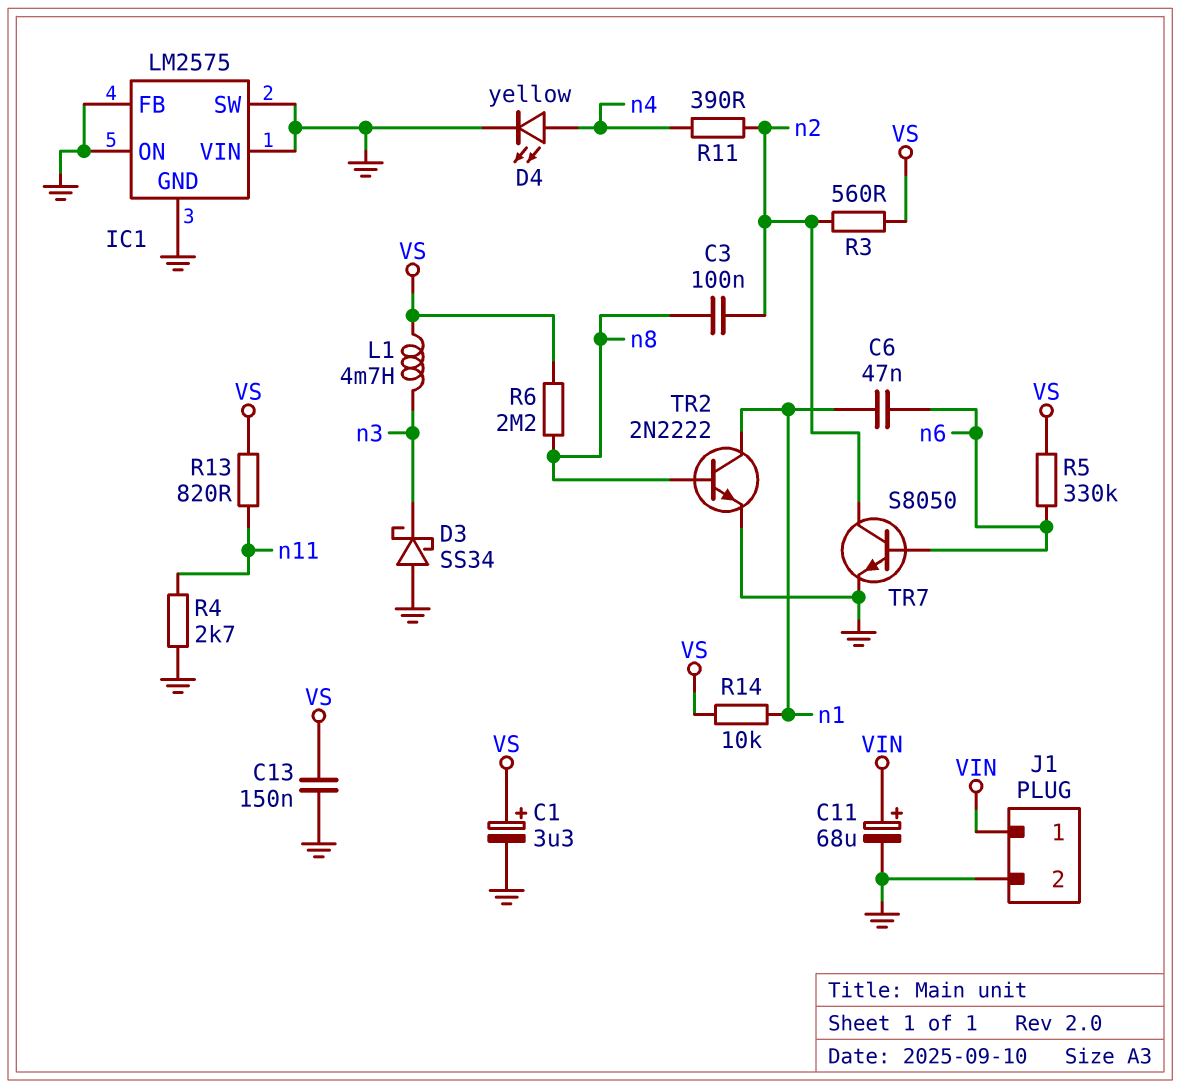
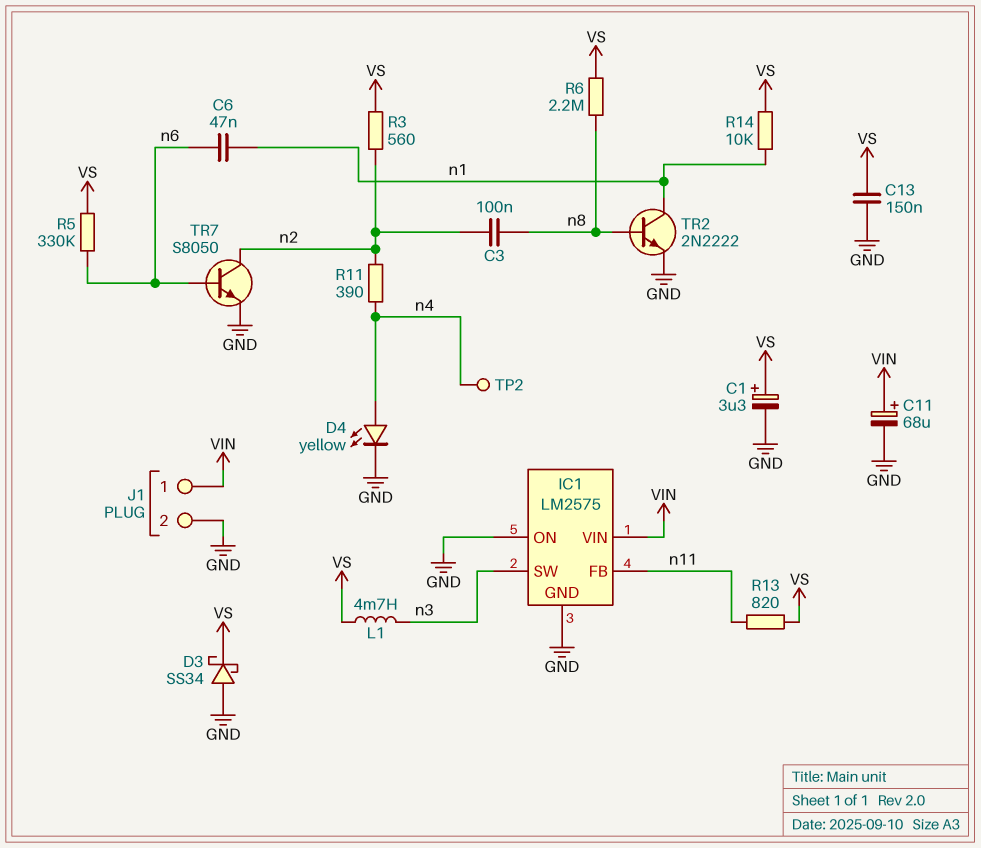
D3: schottky SS34 (A GND, K n3) -> schottky SS34 (A GND, K VS)
IC1 pin FB: GND -> n11
IC1 pin SW: GND -> n3
IC1 pin VIN: GND -> VIN
R4: 2.7k (GND, n11) -> none
TP2: none -> test point (n4)

